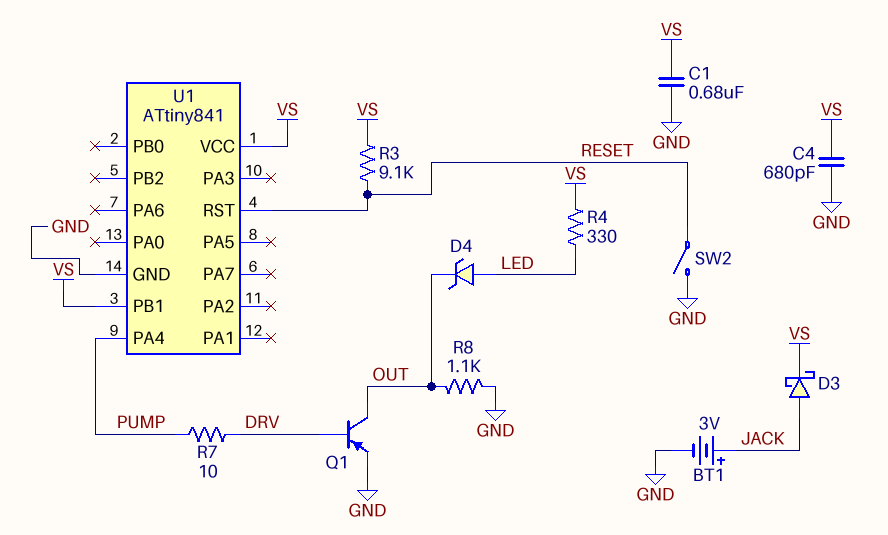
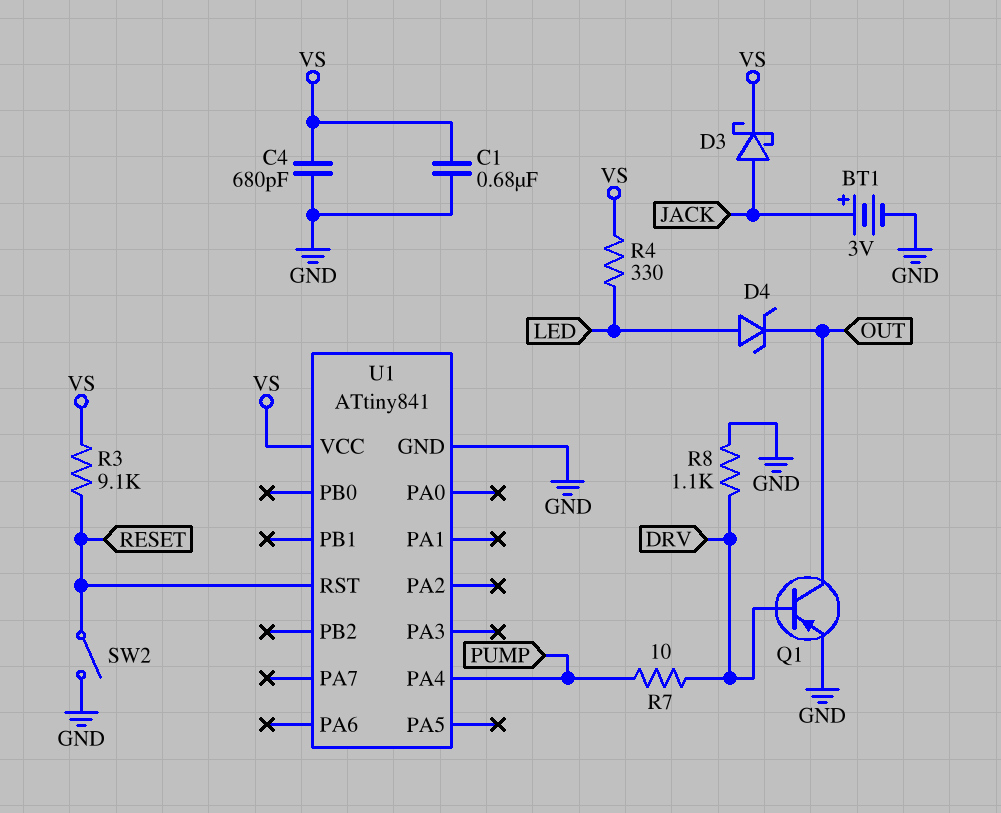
R8: 1.1k (GND, OUT) -> 1.1k (DRV, GND)
U1 pin PB1: VS -> none

